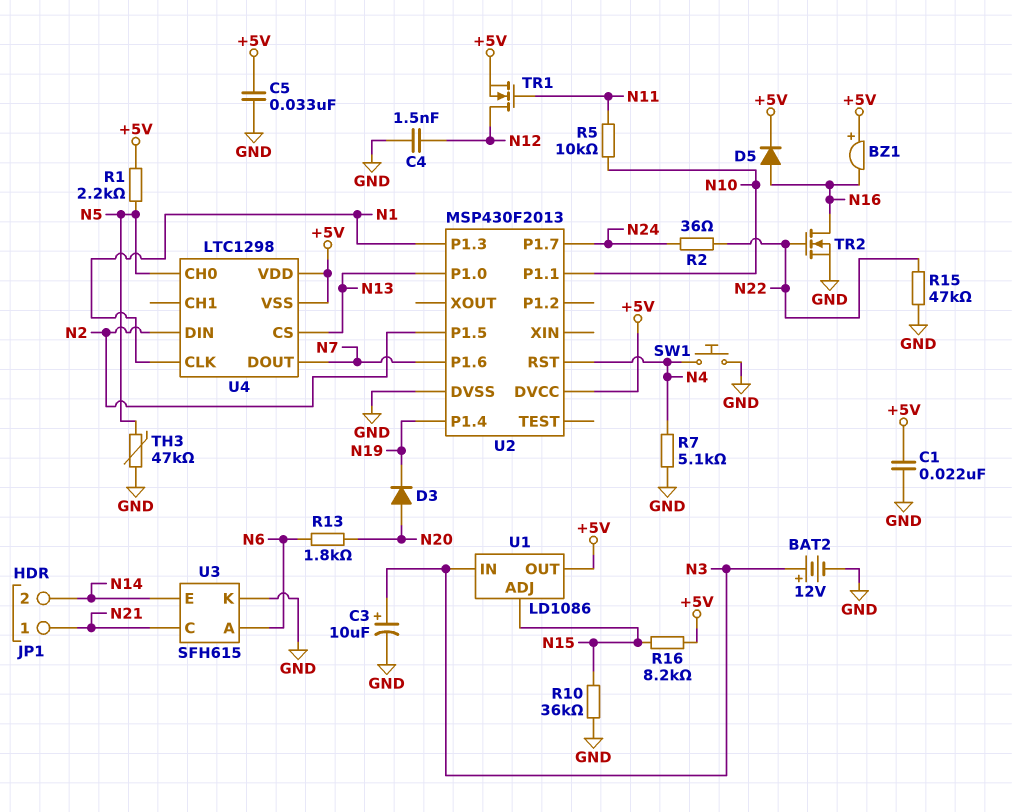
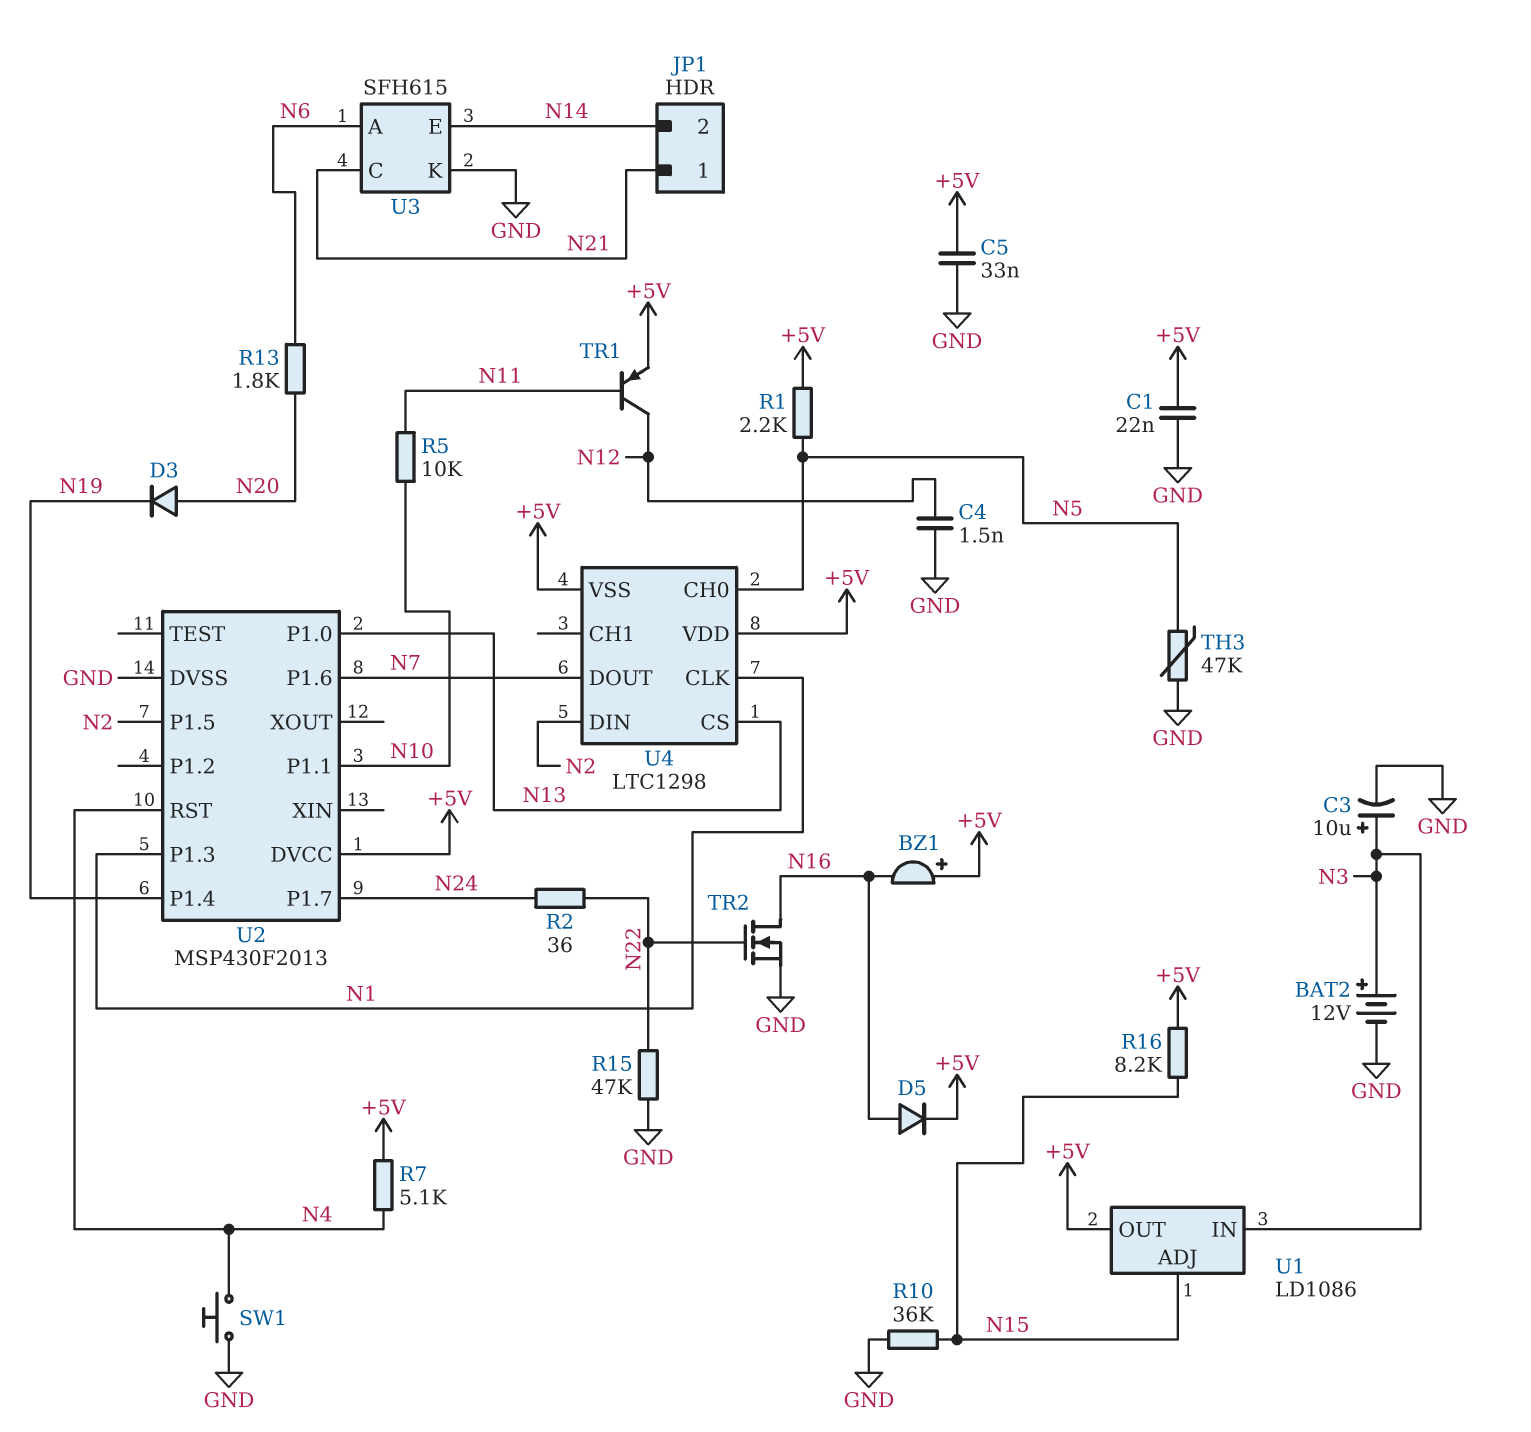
R7: 5.1k (GND, N4) -> 5.1k (+5V, N4)
TR1: NMOS (G N11, D N12, S +5V) -> PNP (B N11, C N12, E +5V)

